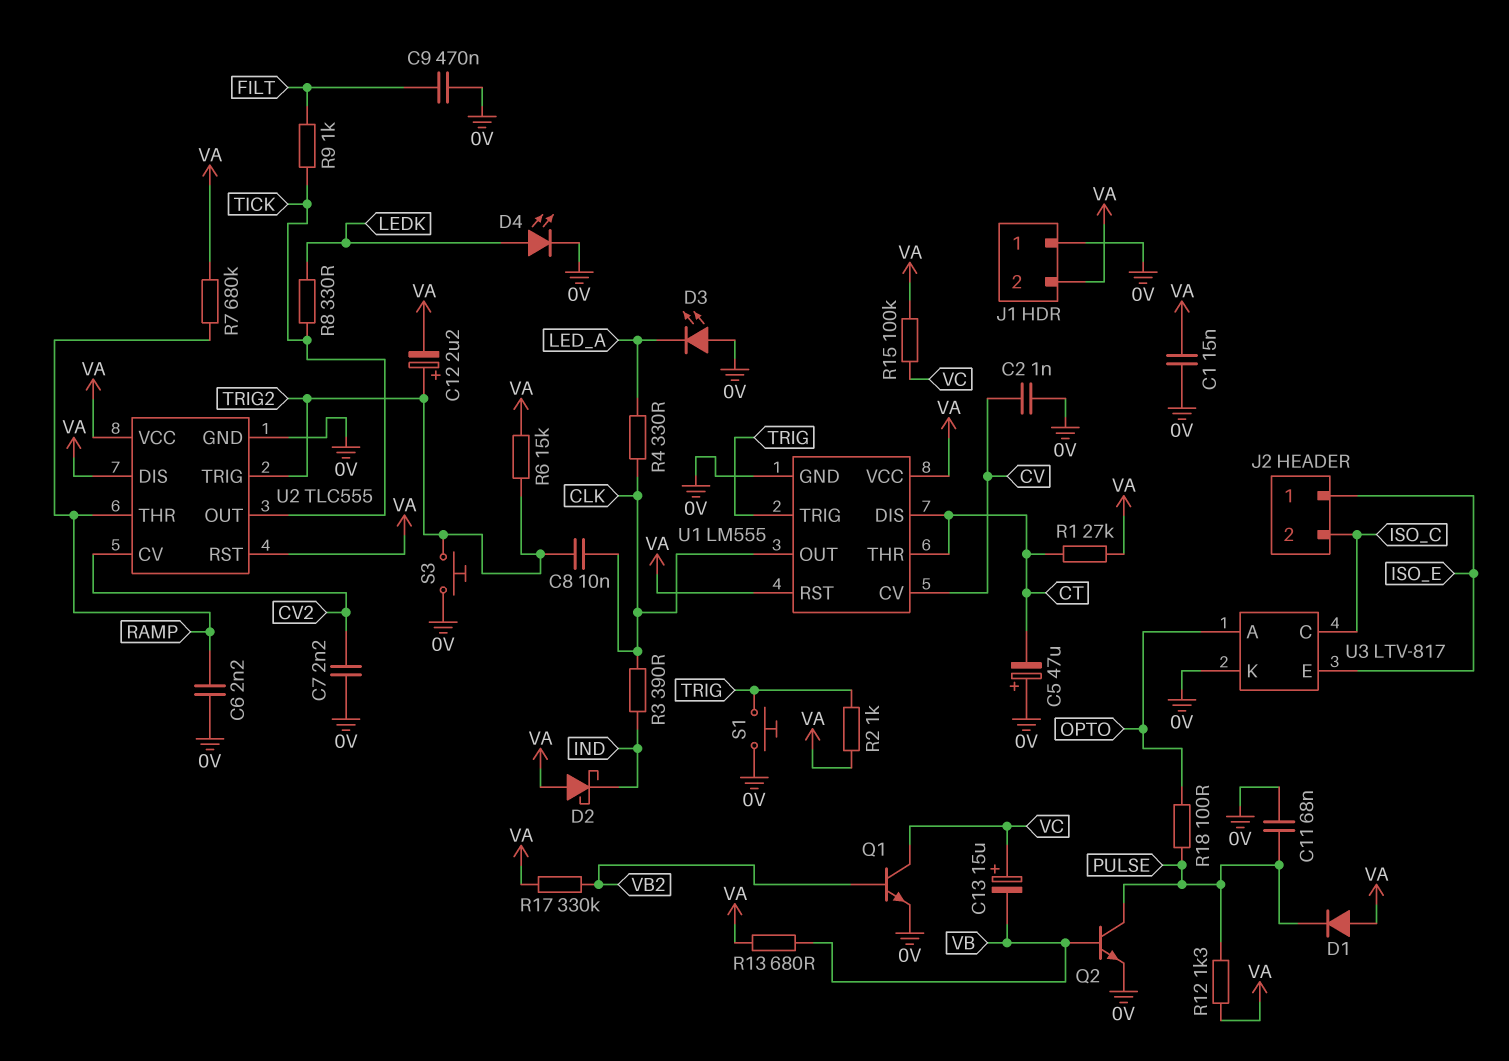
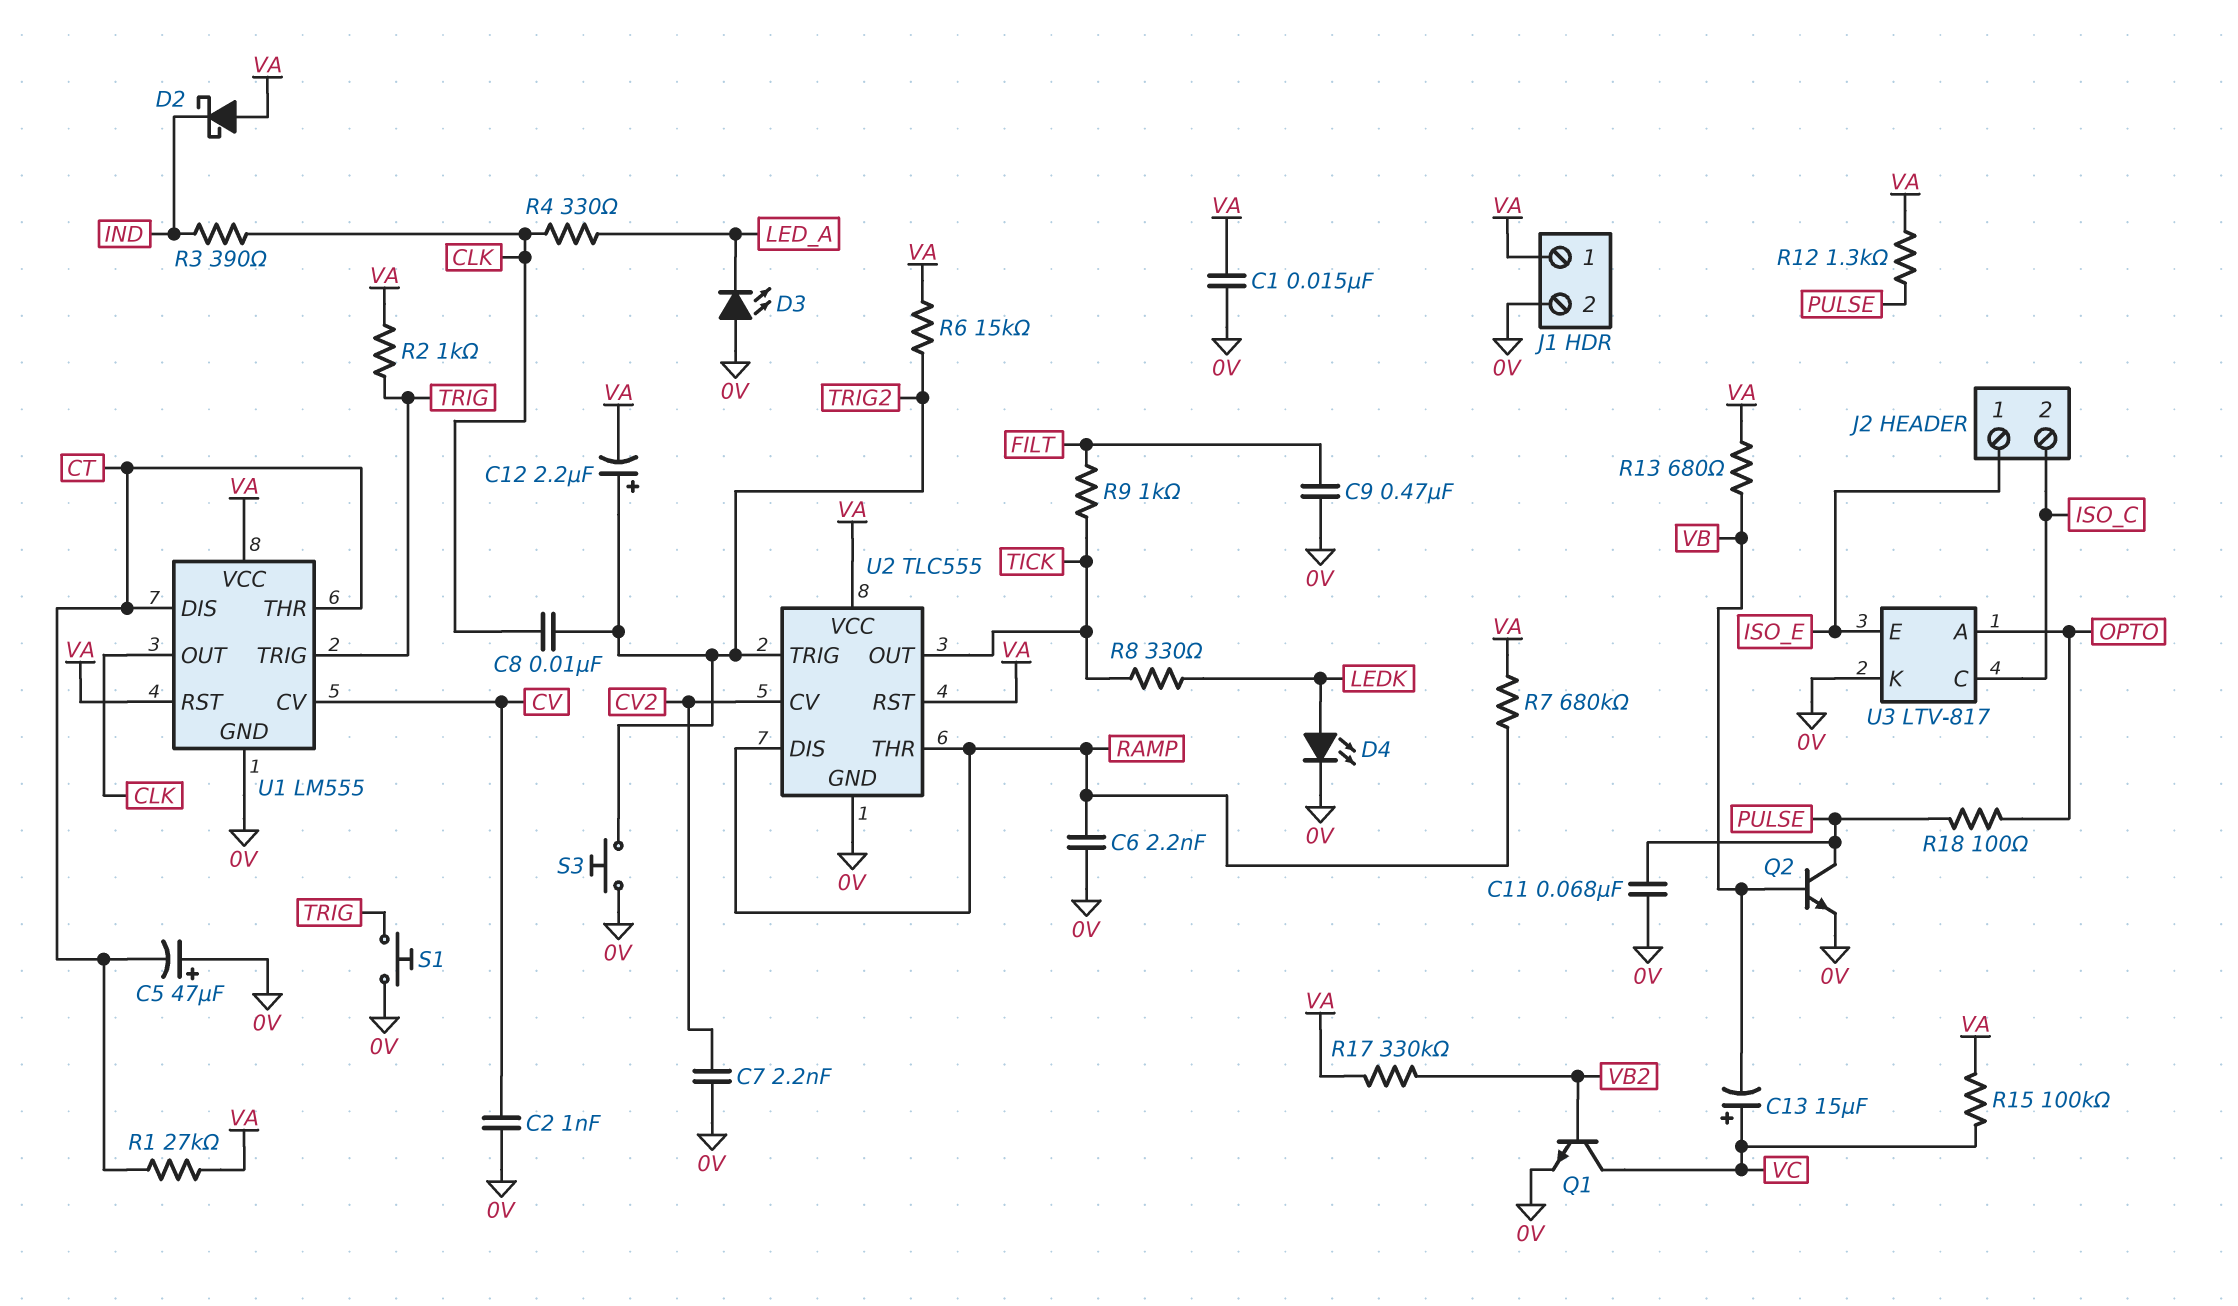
D1: diode (A VA, K PULSE) -> none
J1 pin 1: 0V -> VA
J1 pin 2: VA -> 0V
U2 pin DIS: VA -> RAMP

